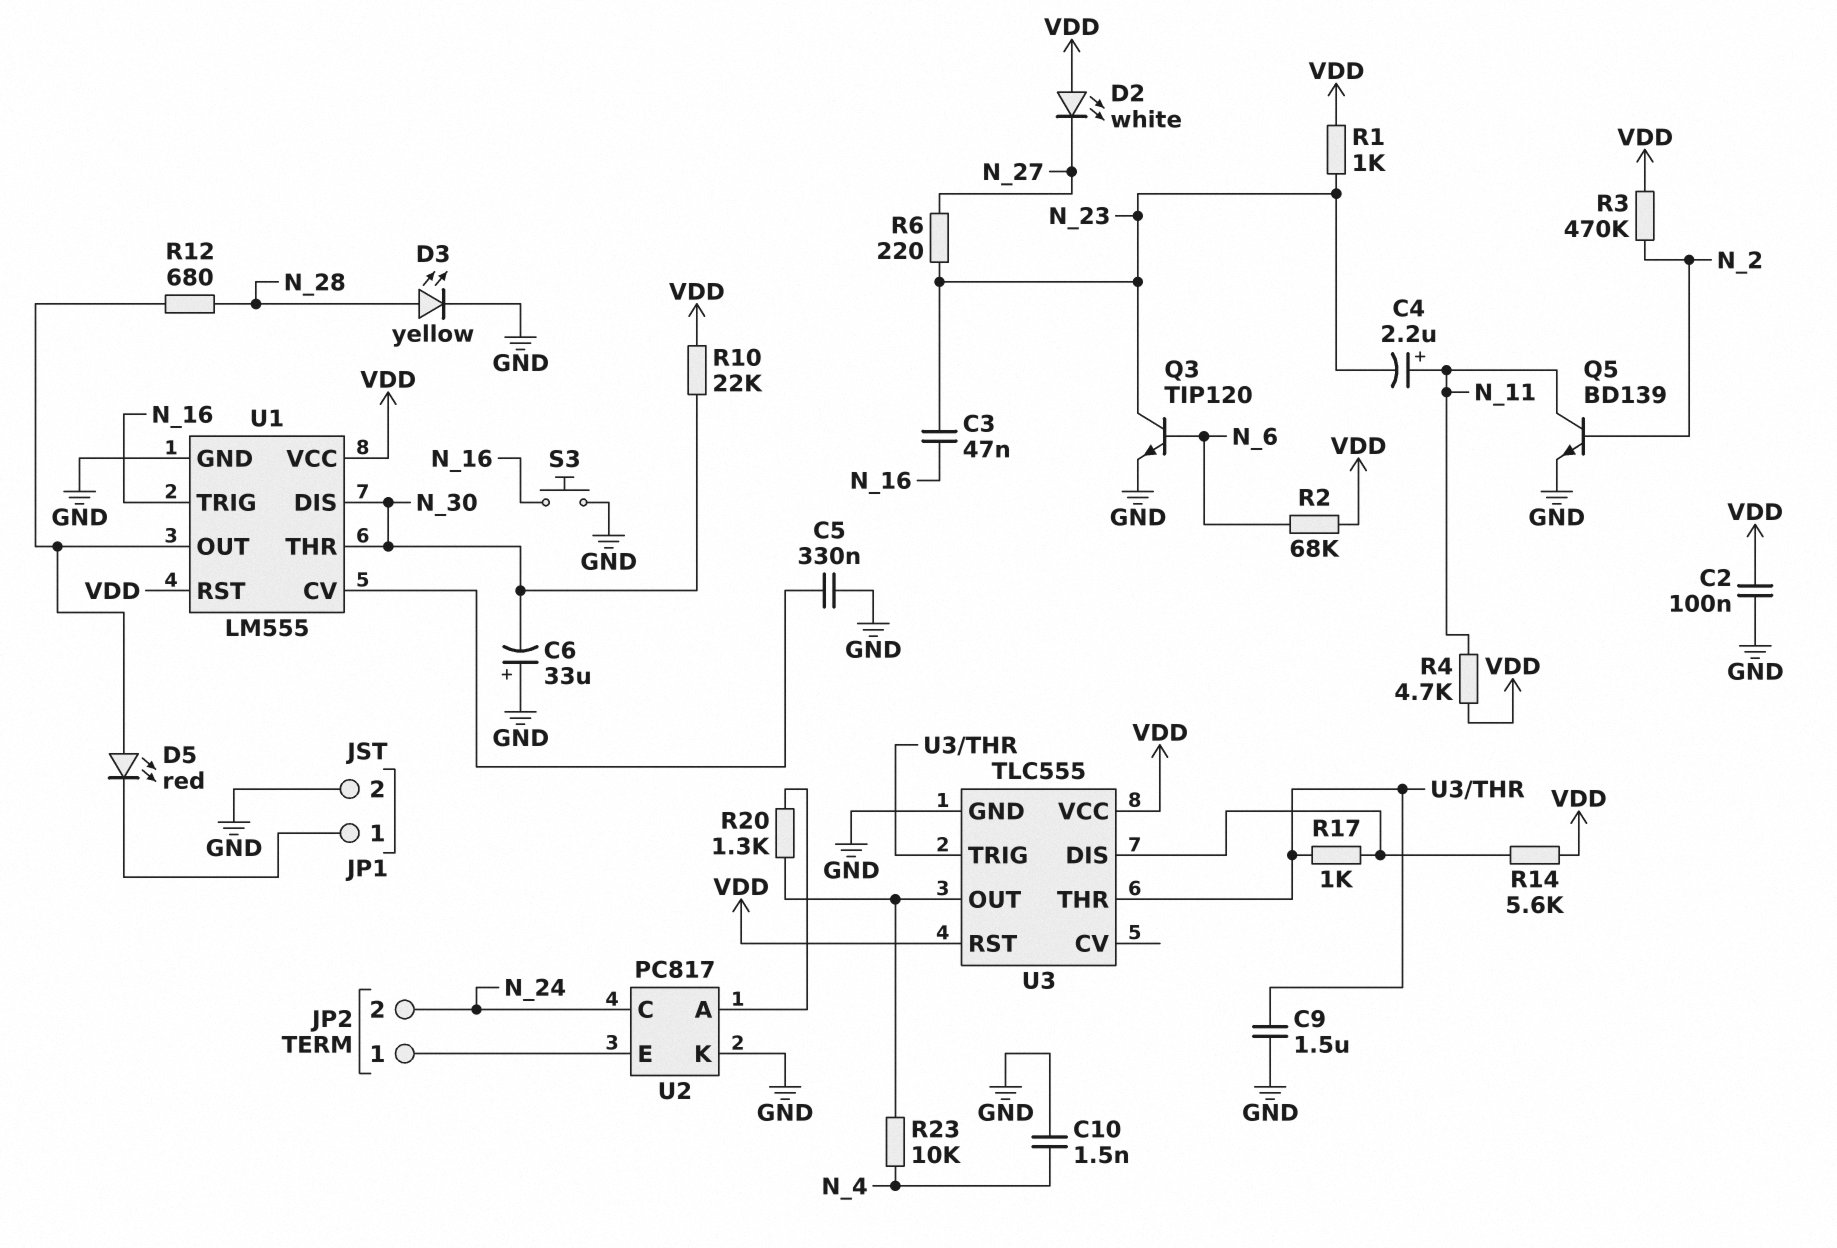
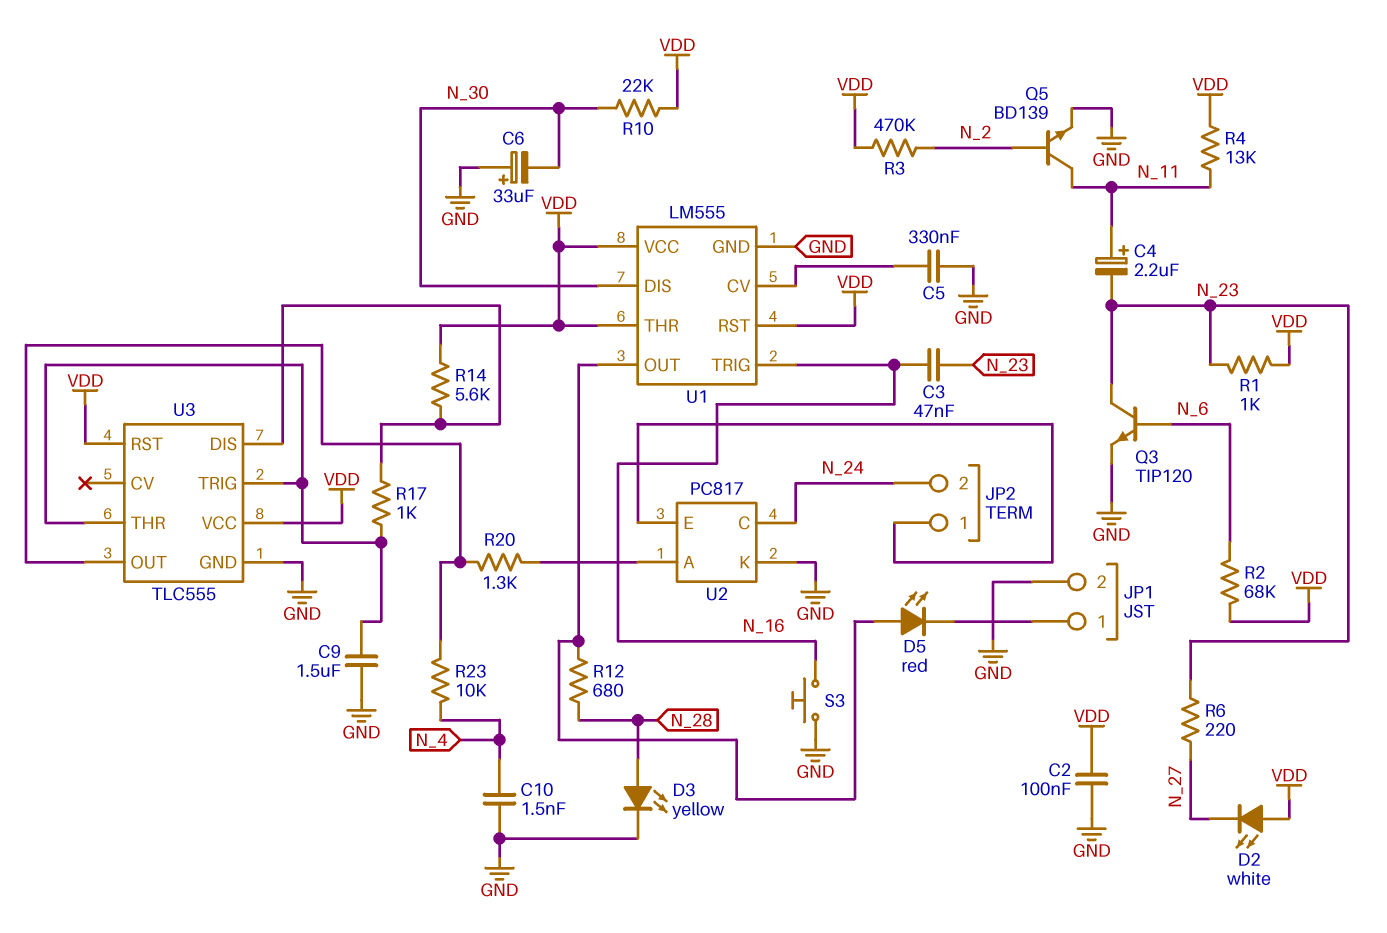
R4: 4.7k (N_11, VDD) -> 13k (N_11, VDD)
U1 pin THR: N_30 -> VDD

